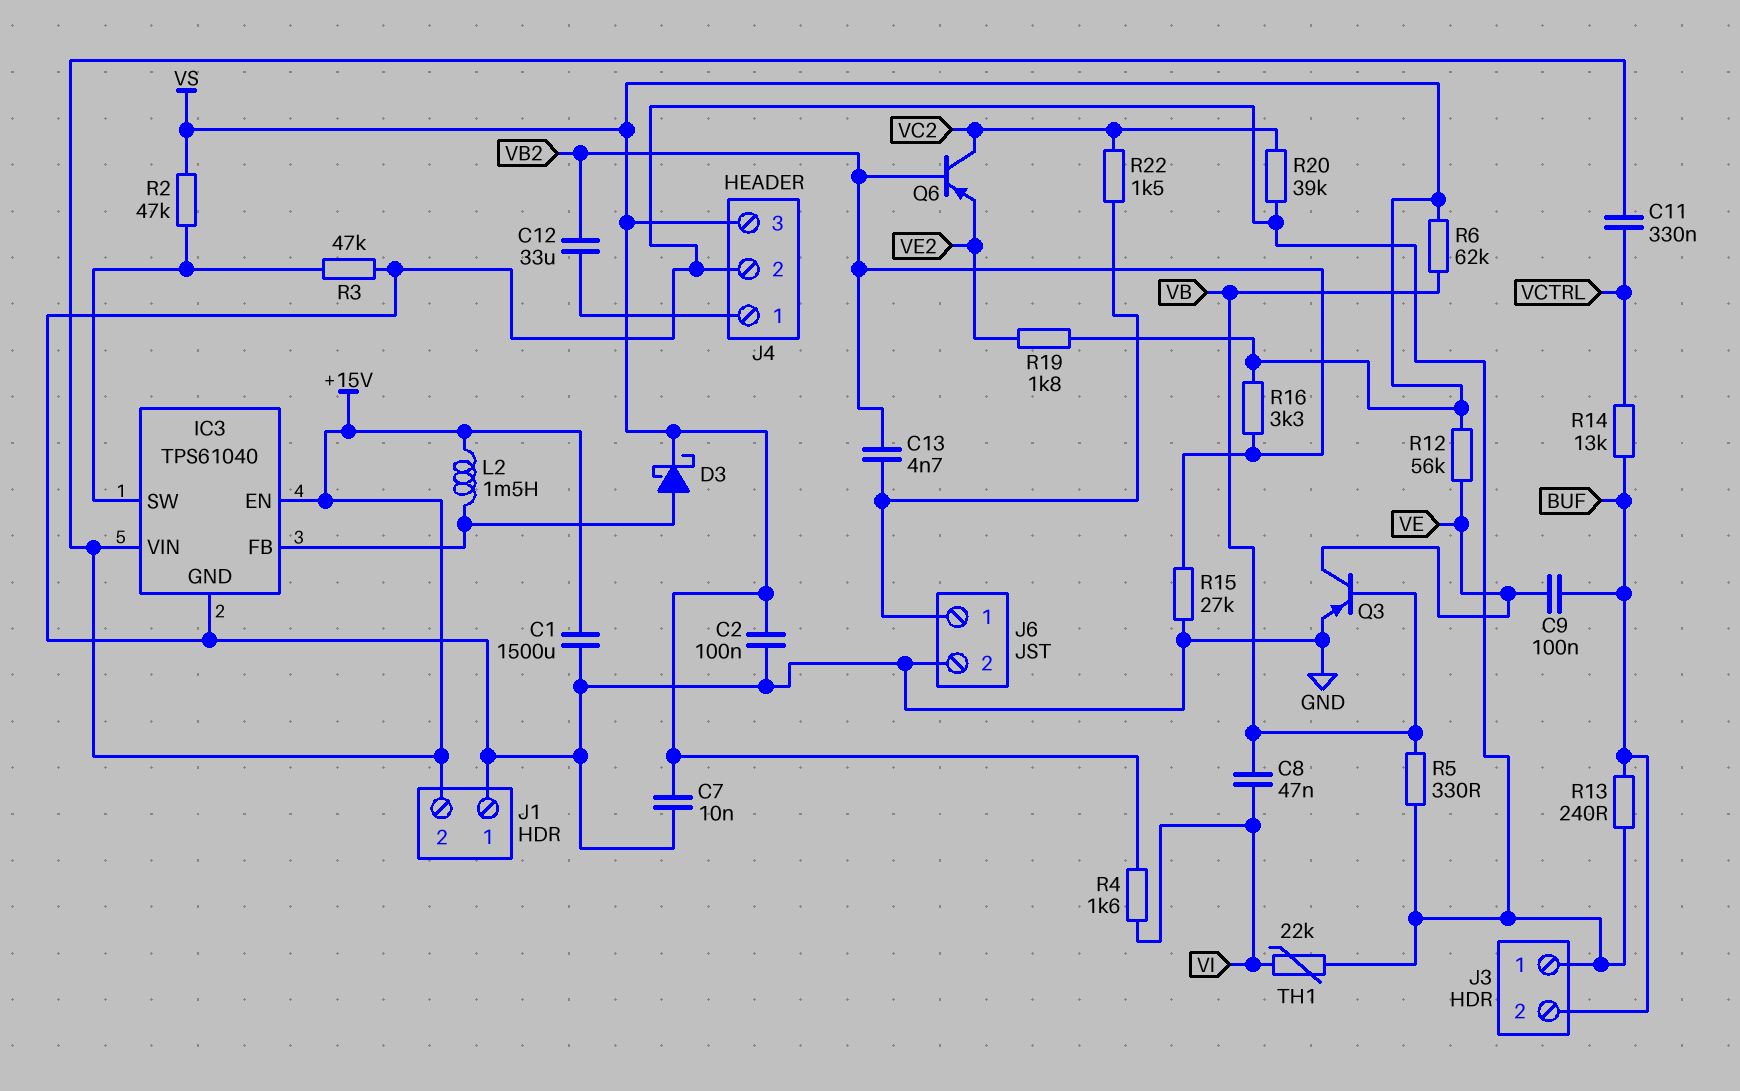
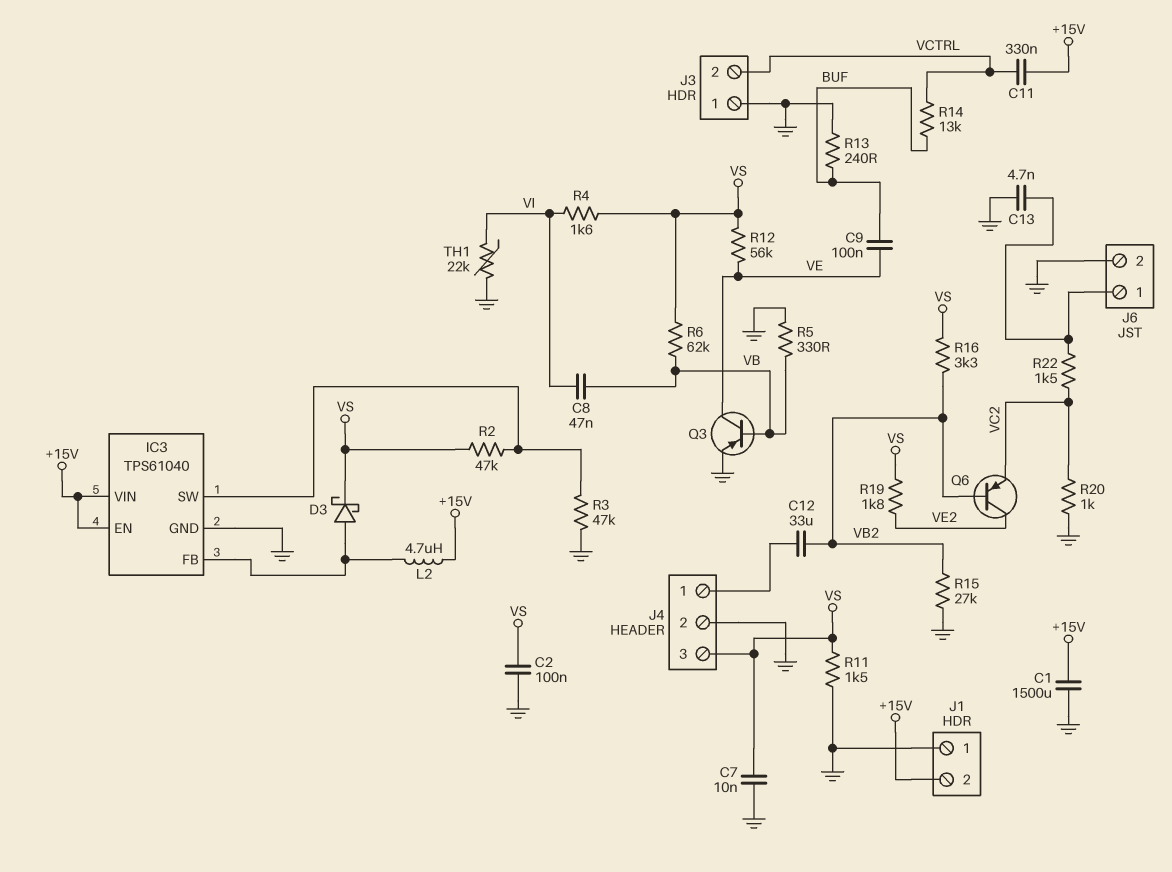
C13: 4.7nF (J6/1, VB2) -> 4.7nF (GND, J6/1)
J3 pin 2: BUF -> VCTRL
L2: 1.5mH (+15V, IC3/FB) -> 4.7uH (+15V, IC3/FB)
Q6: PNP (B VB2, C VC2, E VE2) -> PNP (B VB2, C VE2, E VC2)
R11: none -> 1.5k (GND, VS)
R20: 39k (GND, VC2) -> 1k (GND, VC2)

